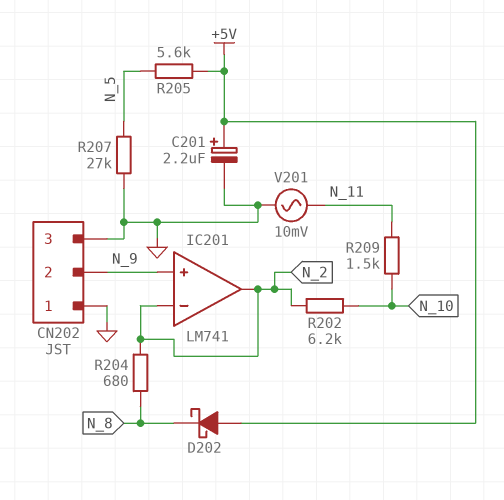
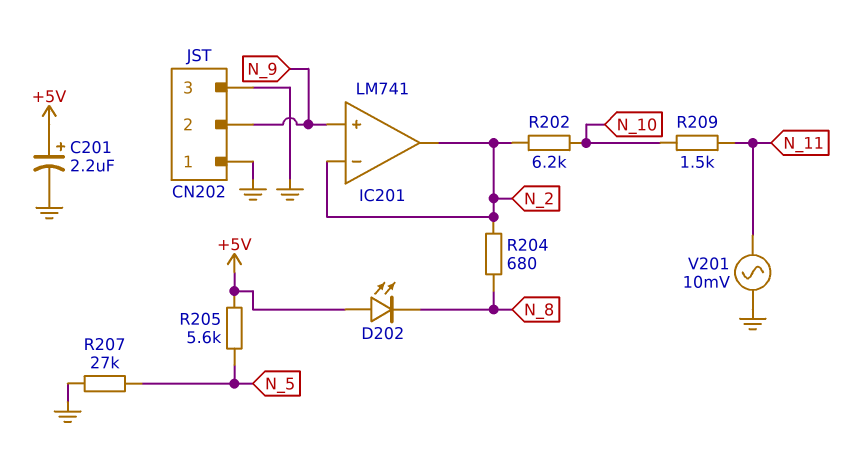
D202: schottky (A +5V, K N_8) -> LED (A +5V, K N_8)

